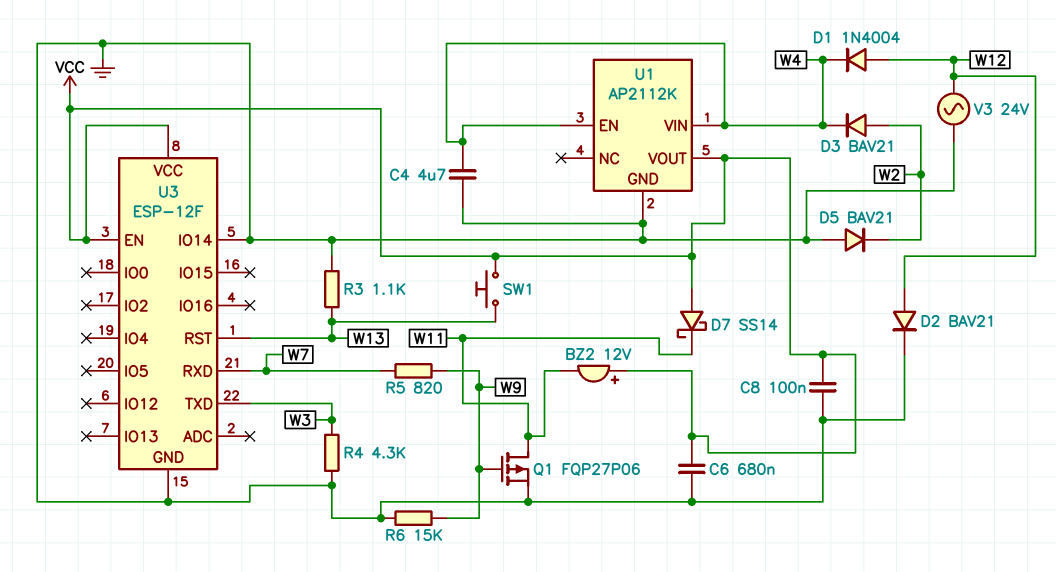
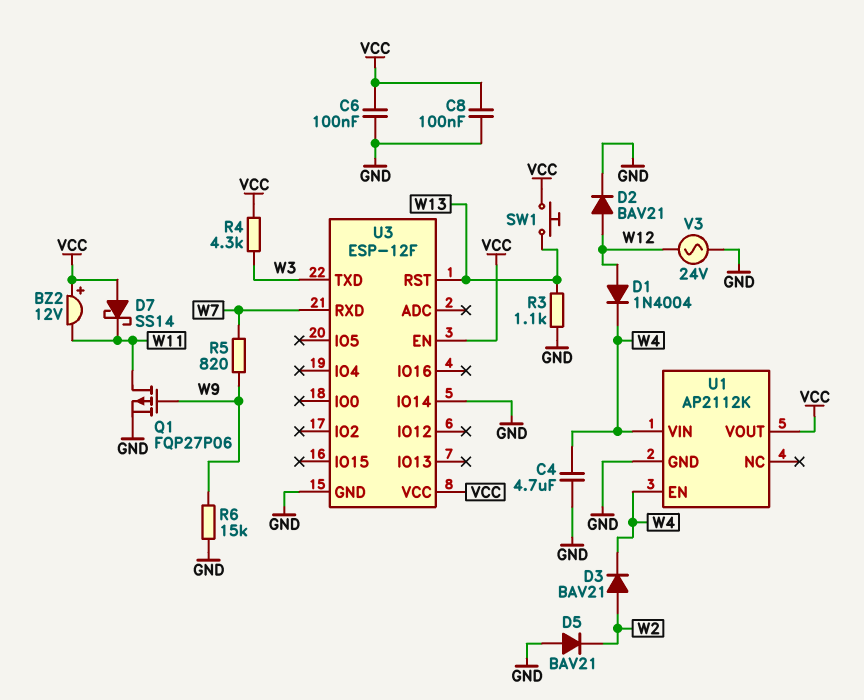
C6: 680nF (GND, VCC) -> 100nF (GND, VCC)
R4: 4.3k (GND, W3) -> 4.3k (VCC, W3)

